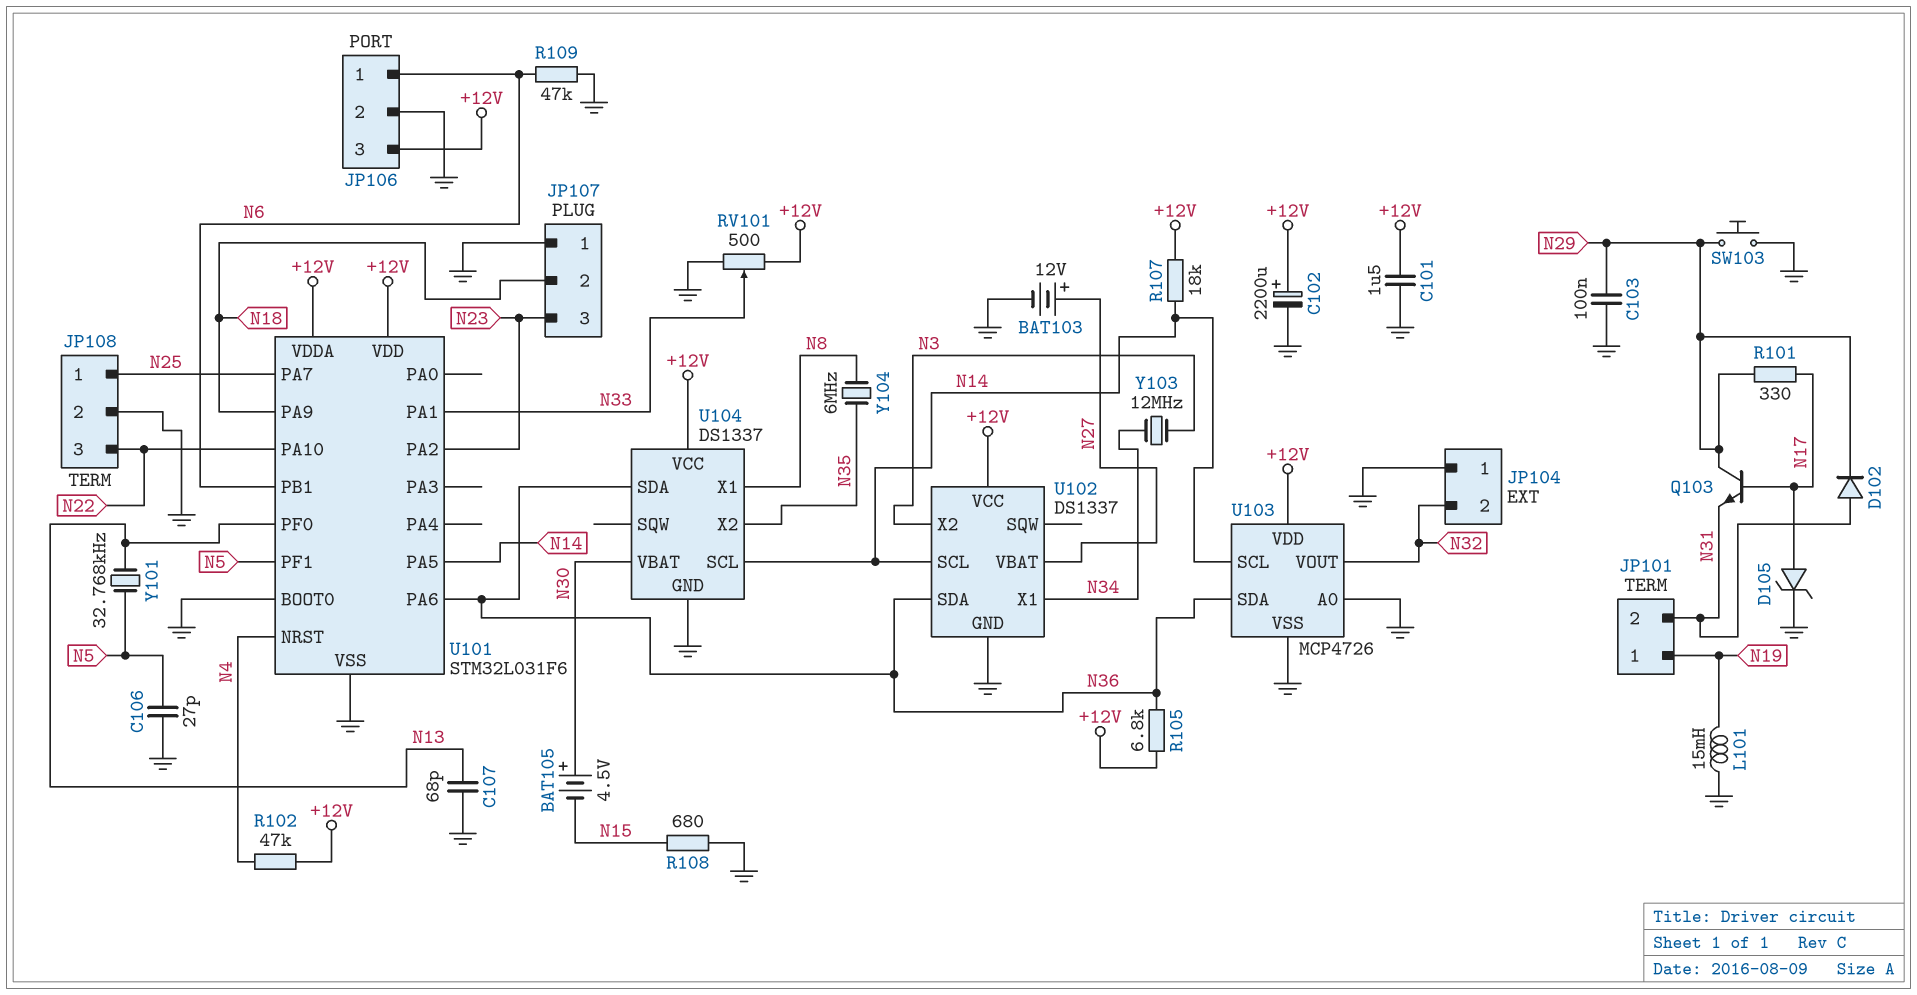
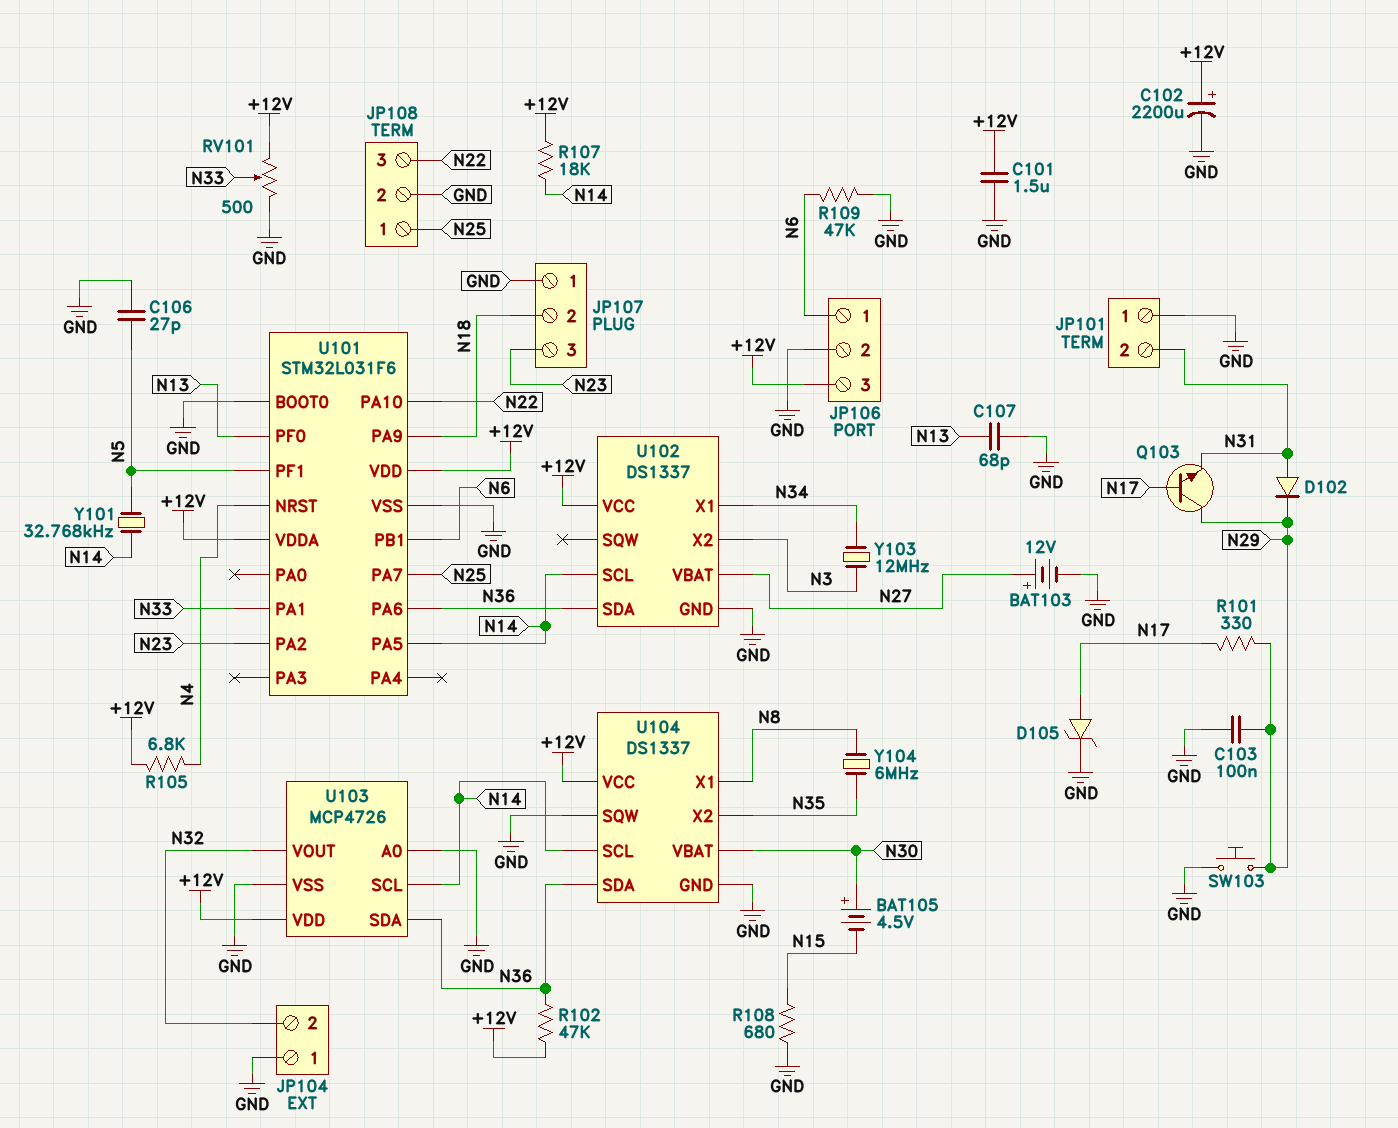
JP101 pin 1: N19 -> GND
L101: 15mH (GND, N19) -> none
R102: 47k (+12V, N4) -> 47k (+12V, N36)
R105: 6.8k (+12V, N36) -> 6.8k (+12V, N4)
U104 pin SQW: none -> GND
Y101: 32.768kHz (N5, N13) -> 32.768kHz (N5, N14)

